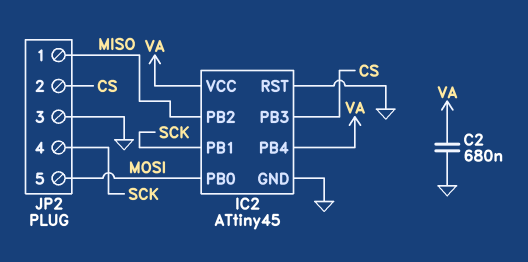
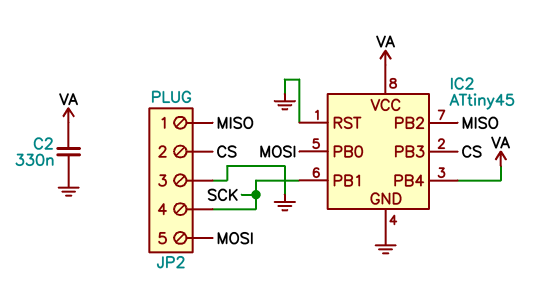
C2: 680nF (GND, VA) -> 330nF (GND, VA)

